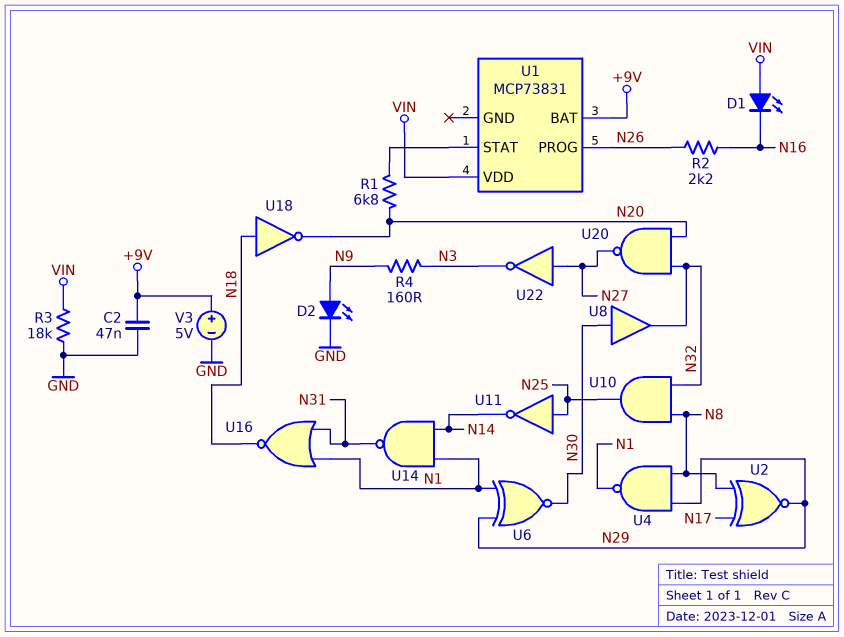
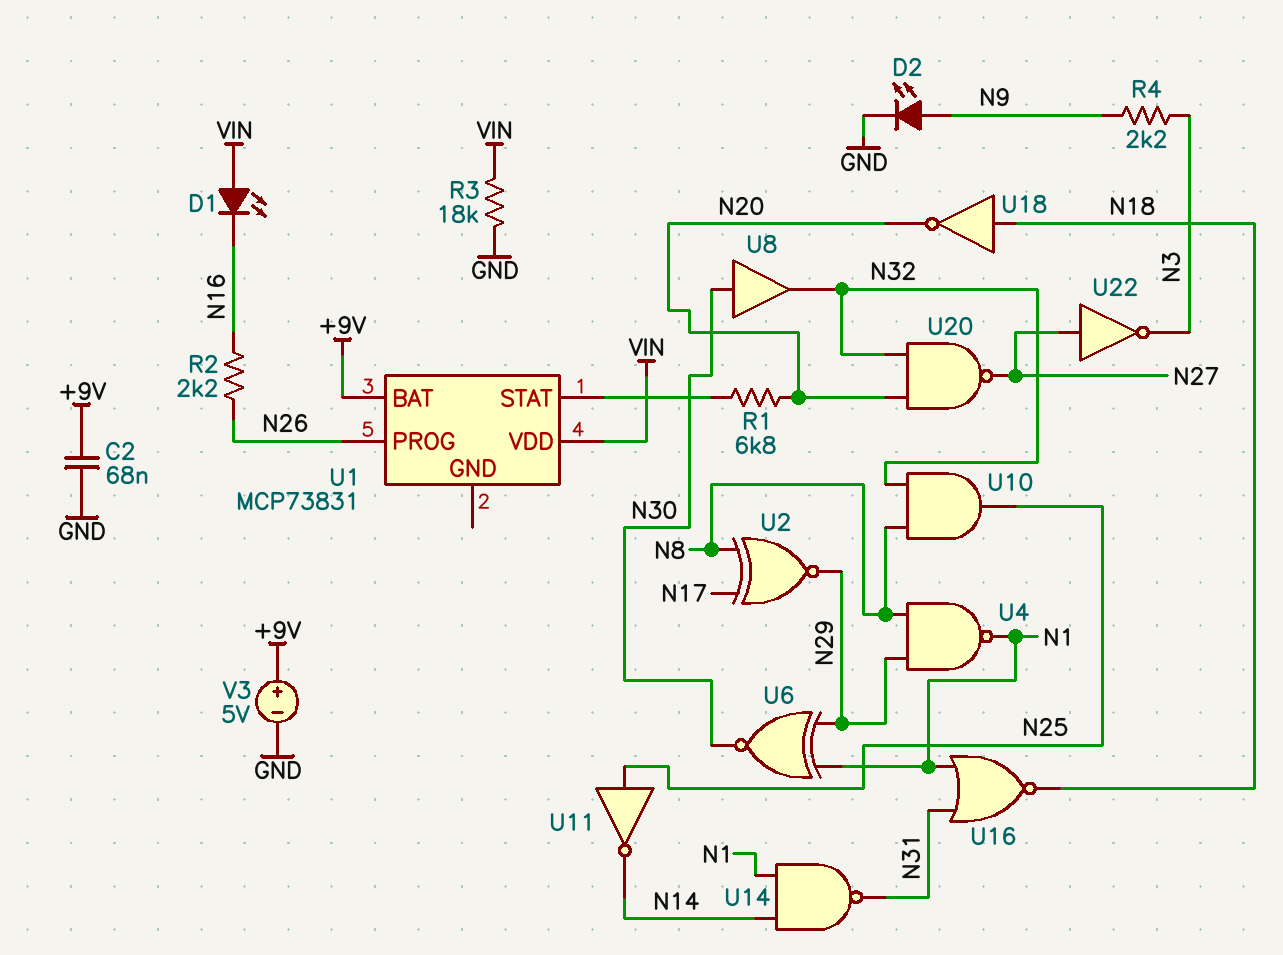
C2: 47nF (+9V, GND) -> 68nF (+9V, GND)
R4: 160 (N3, N9) -> 2.2k (N3, N9)

